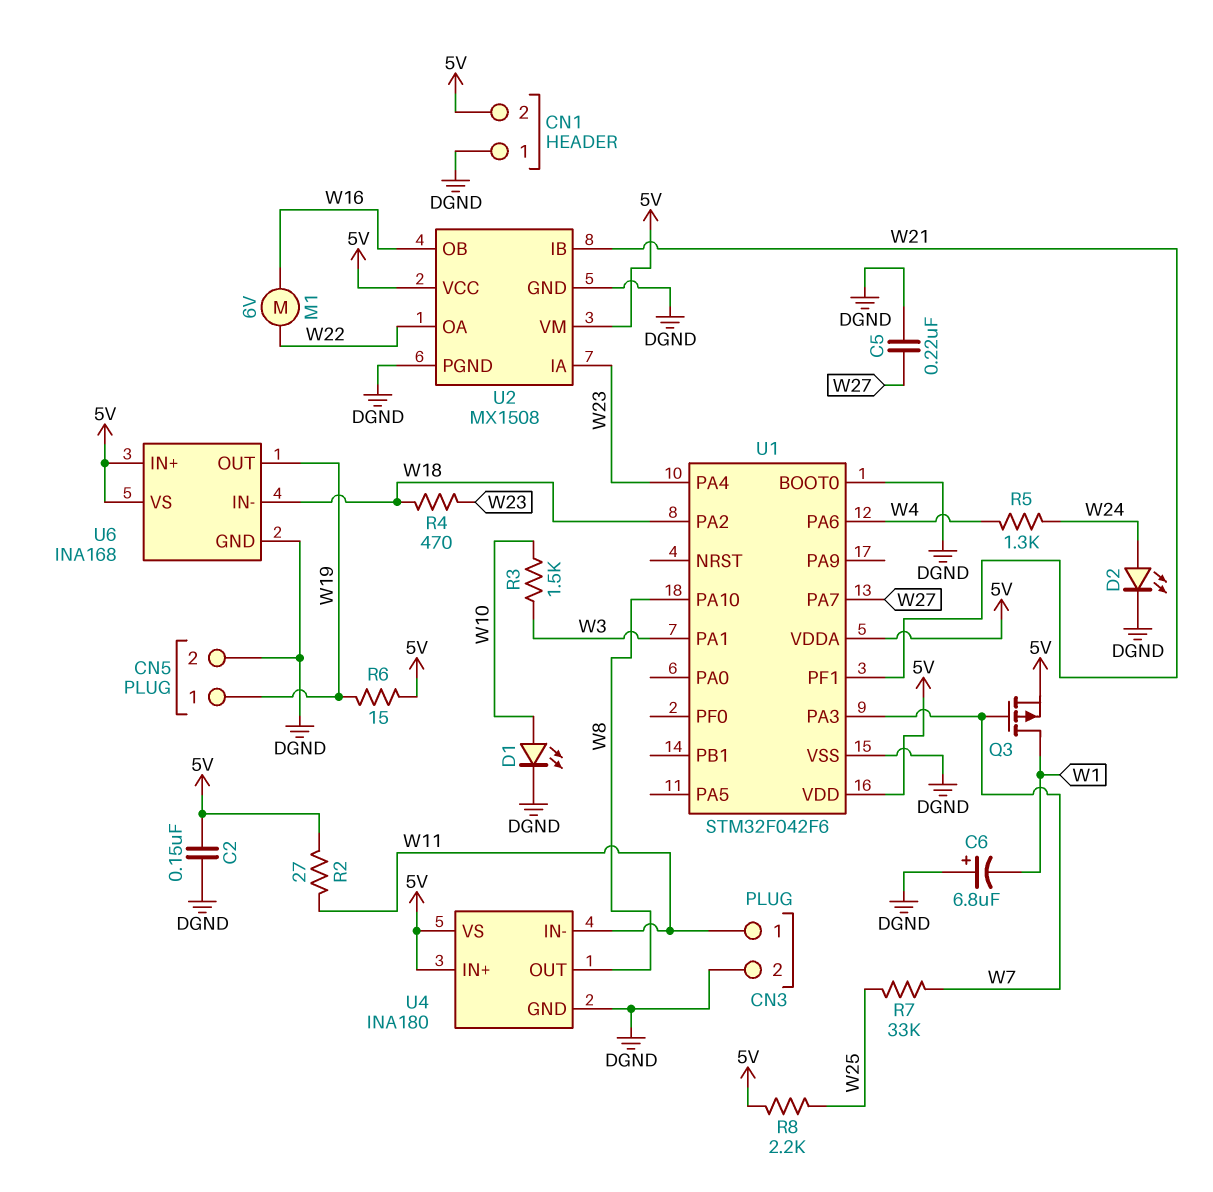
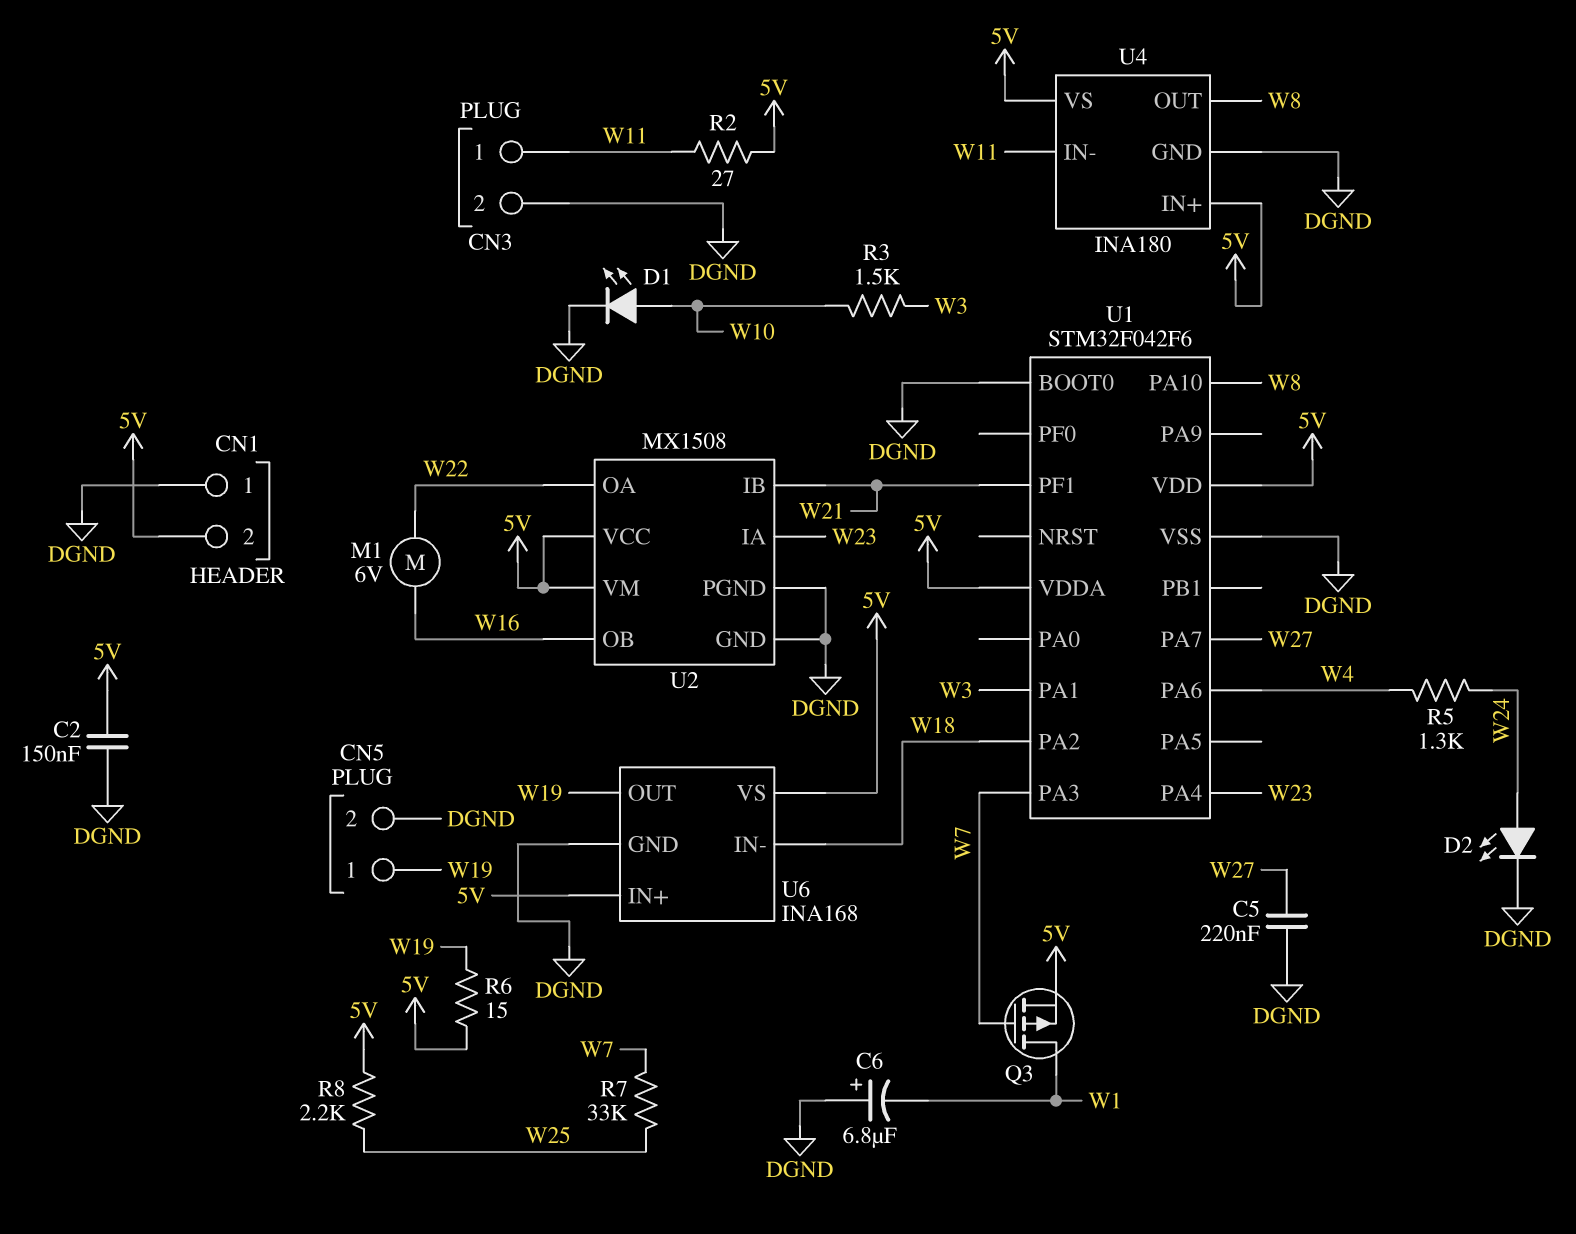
R4: 470 (W18, W23) -> none

